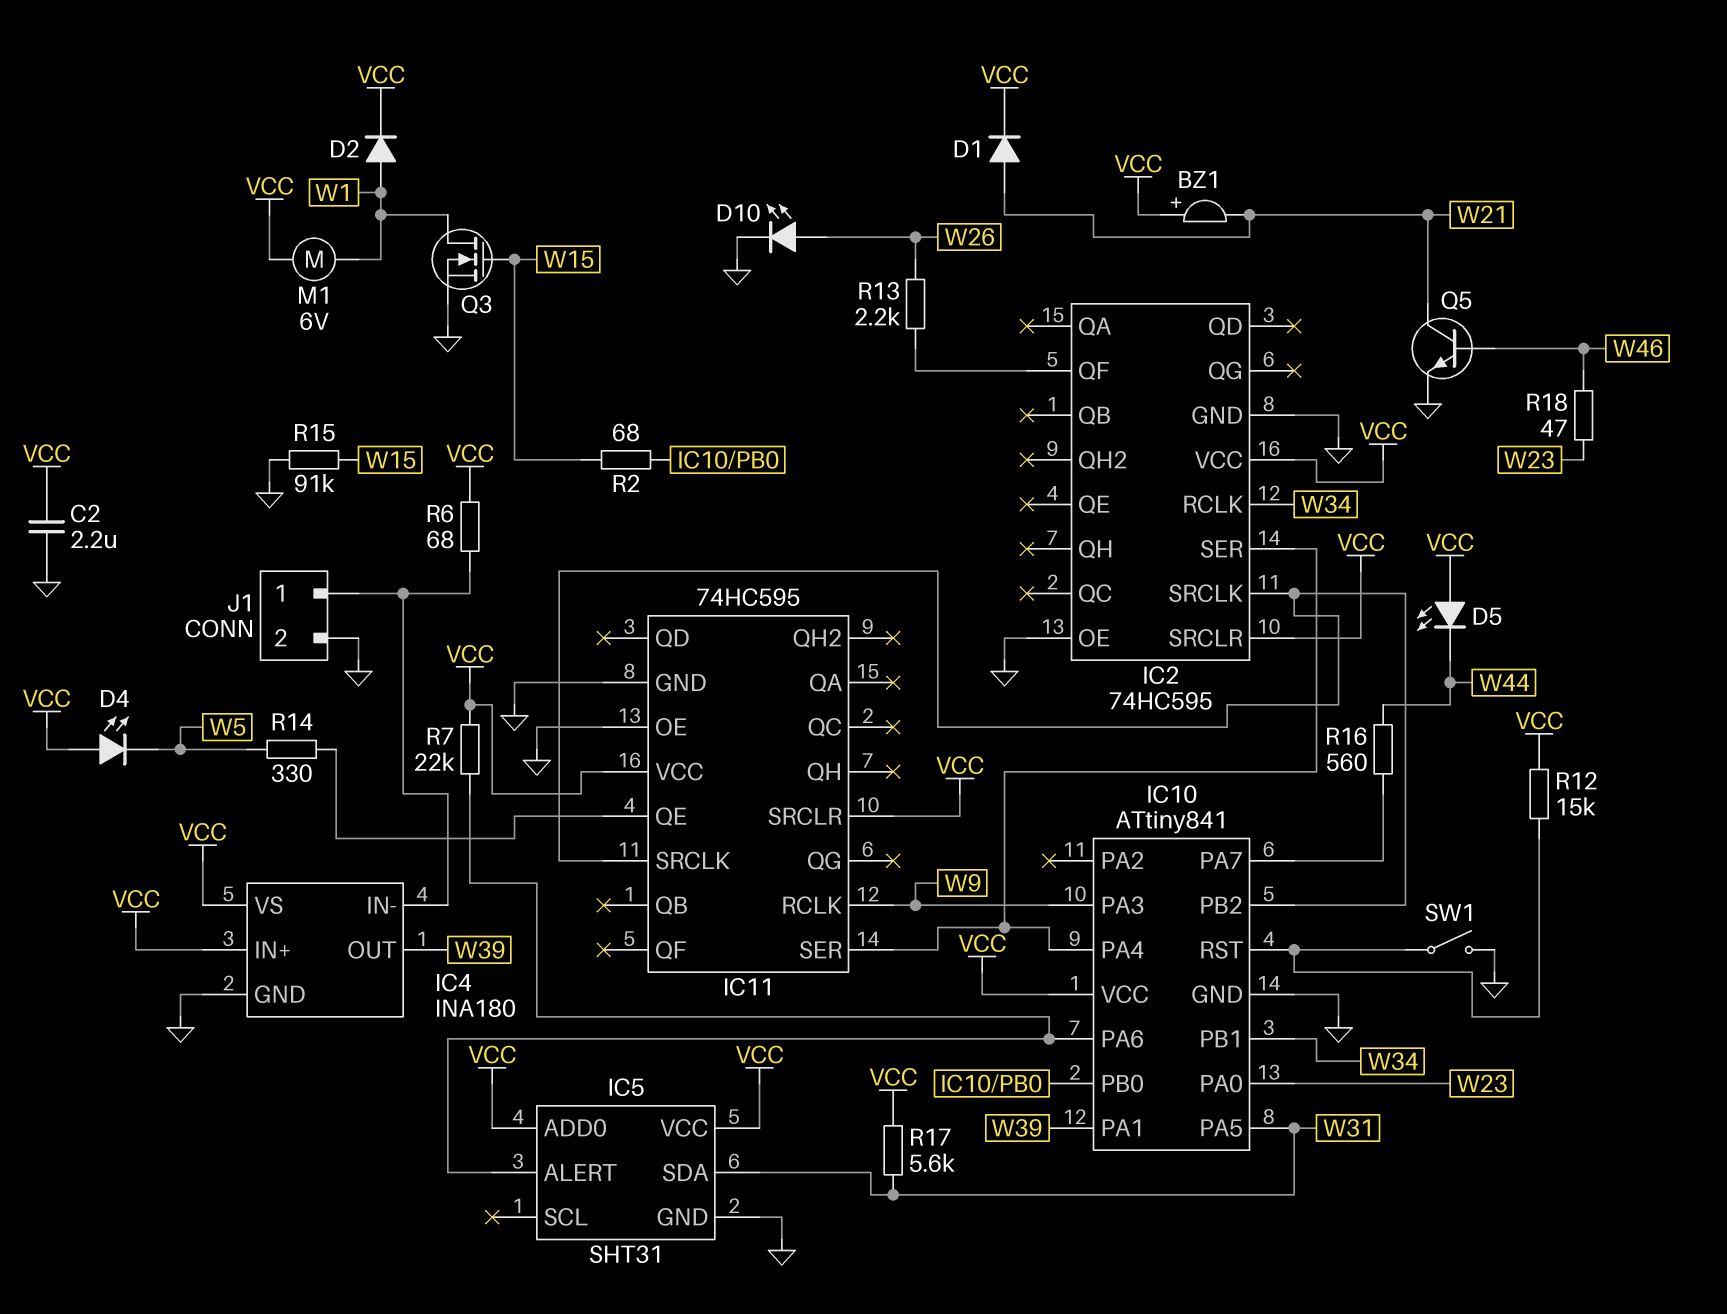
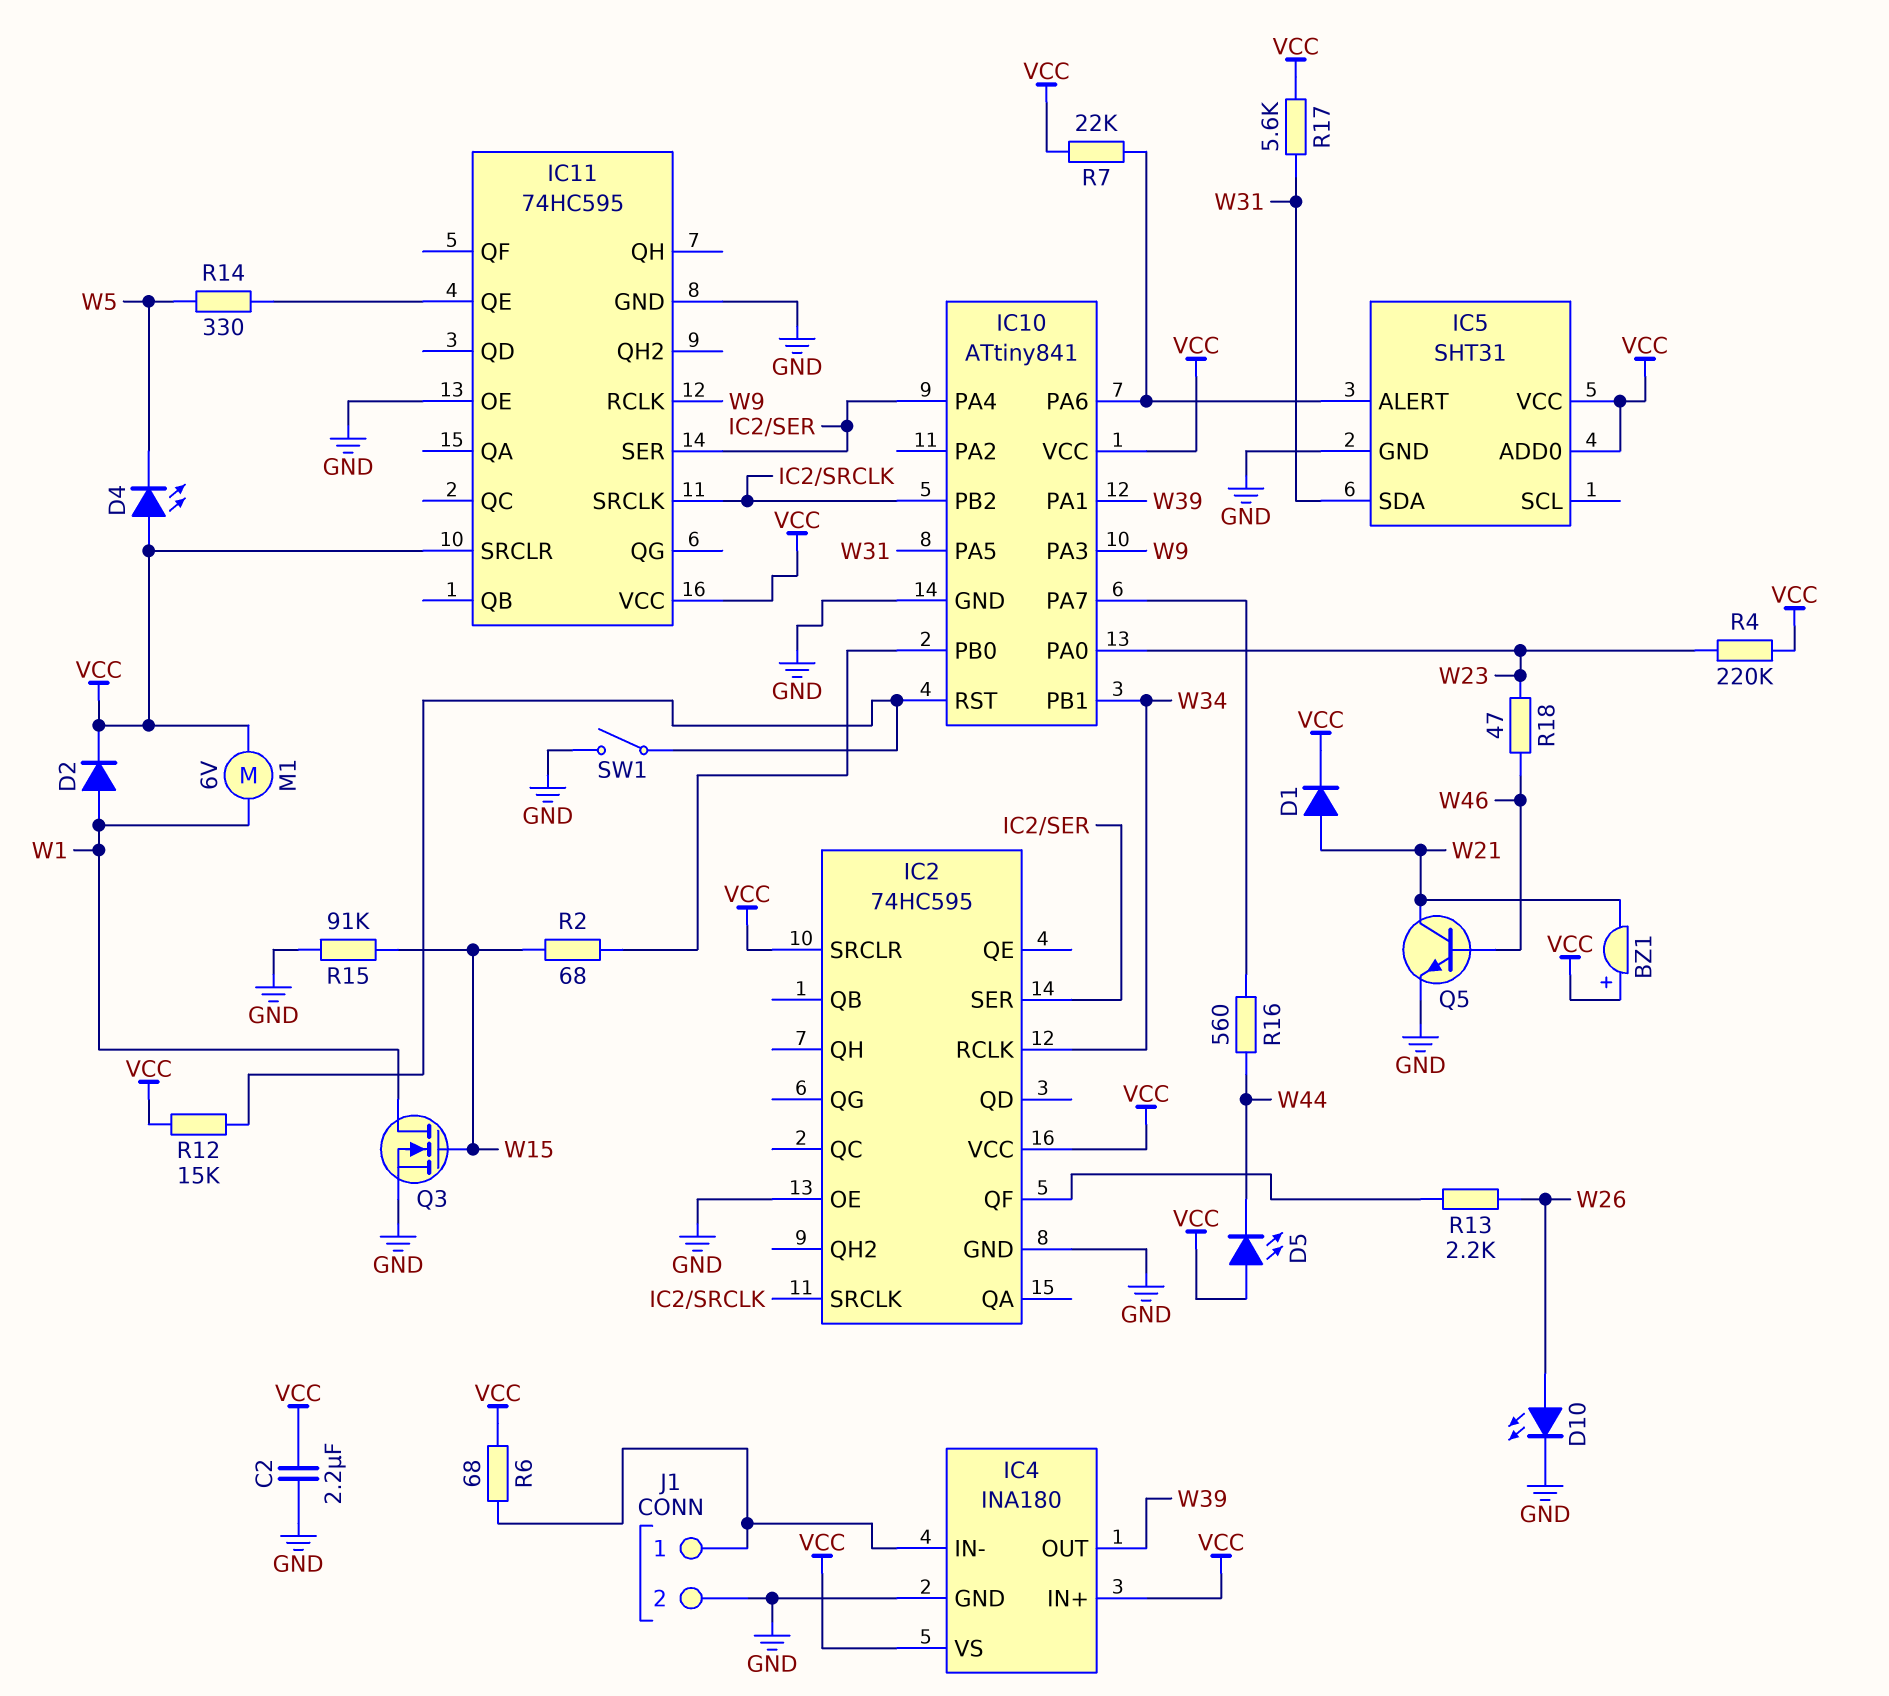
R4: none -> 220k (VCC, W23)

